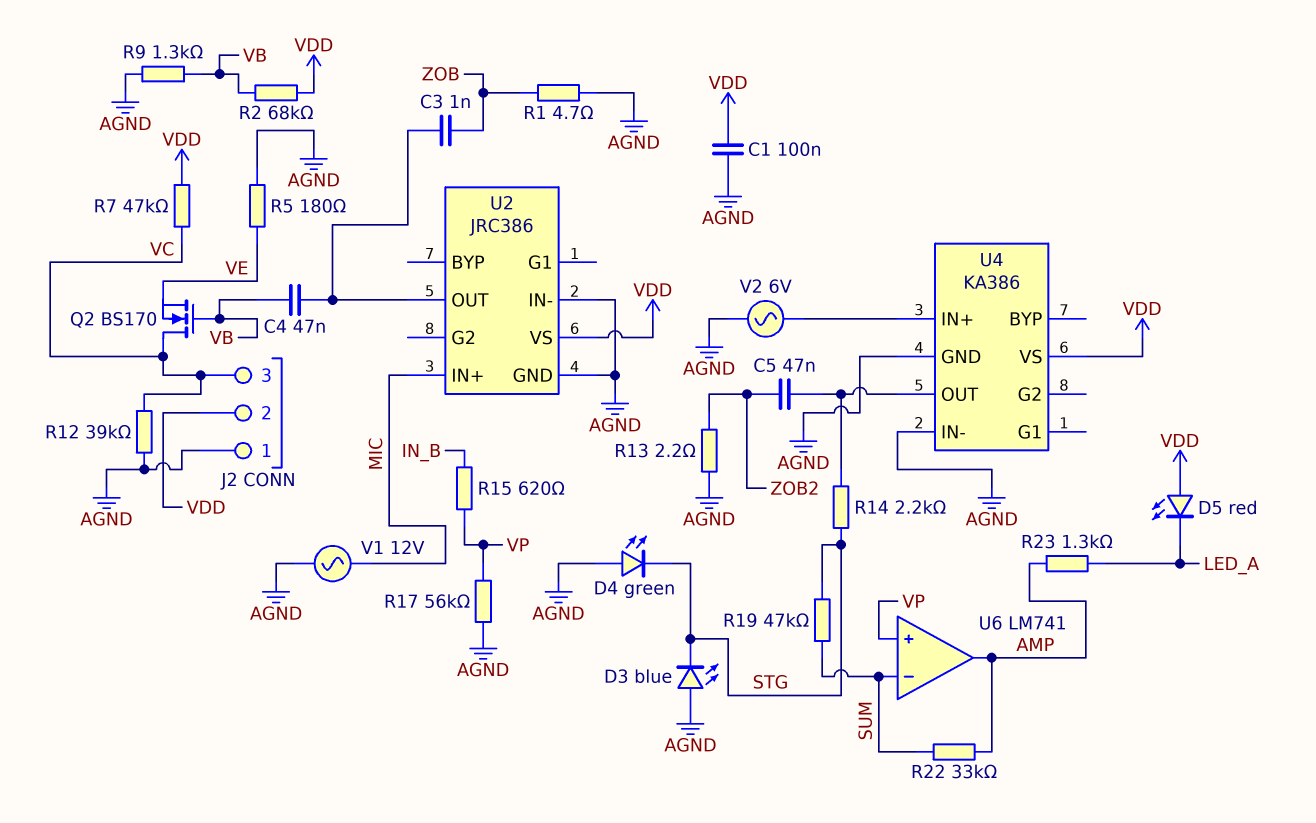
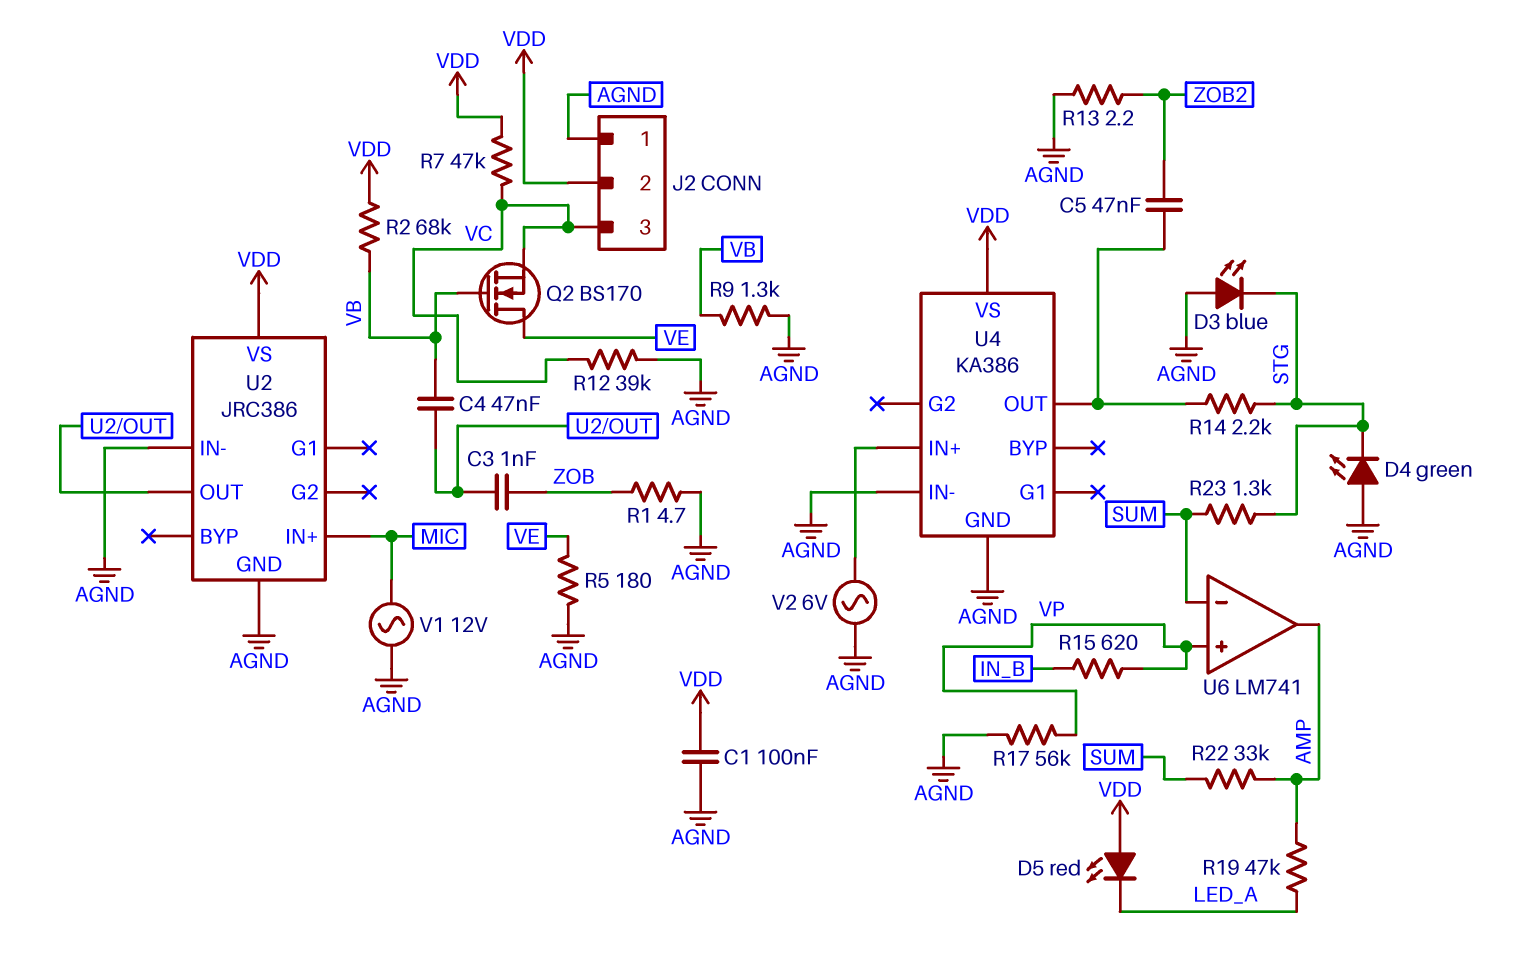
Q2: NMOS BS170 (G VB, D VC, S VE) -> NMOS BS170 (G VB, D VE, S VC)
R19: 47k (STG, SUM) -> 47k (AMP, LED_A)
R23: 1.3k (AMP, LED_A) -> 1.3k (STG, SUM)

